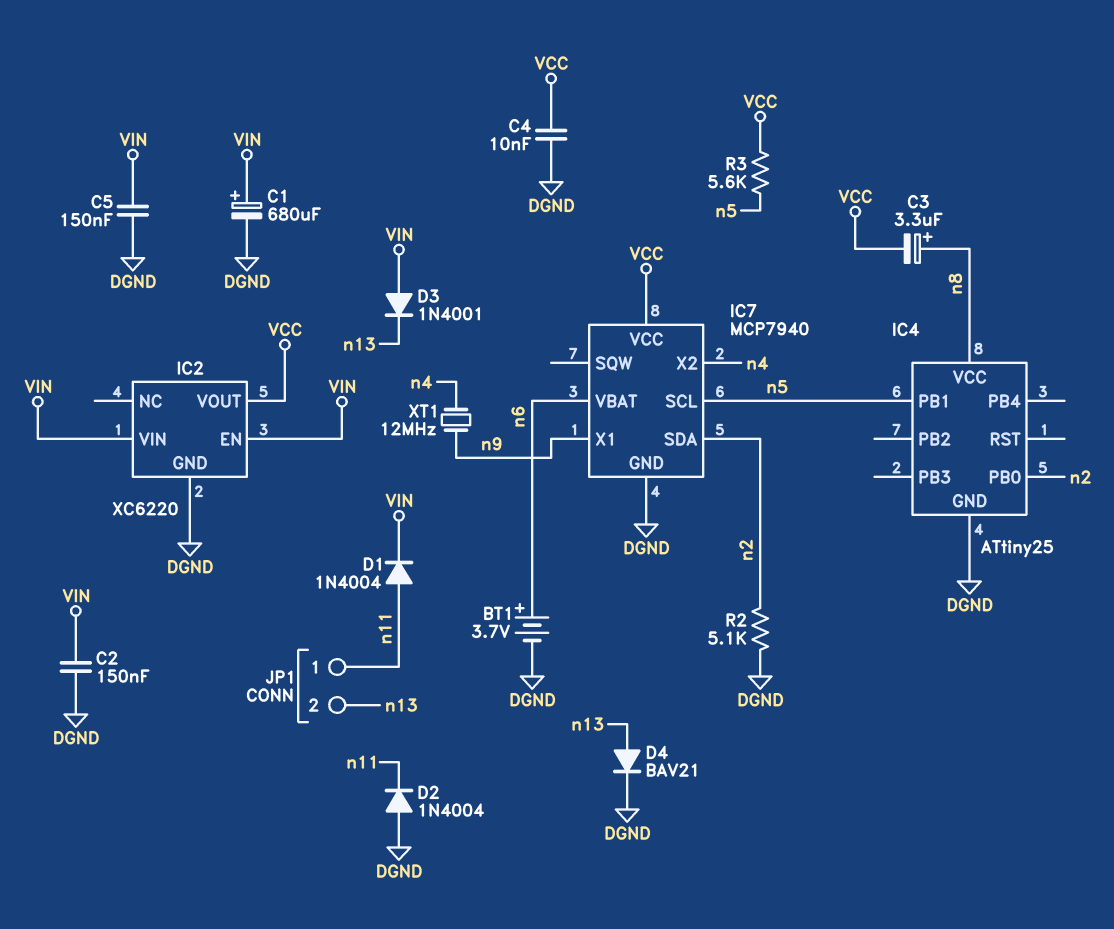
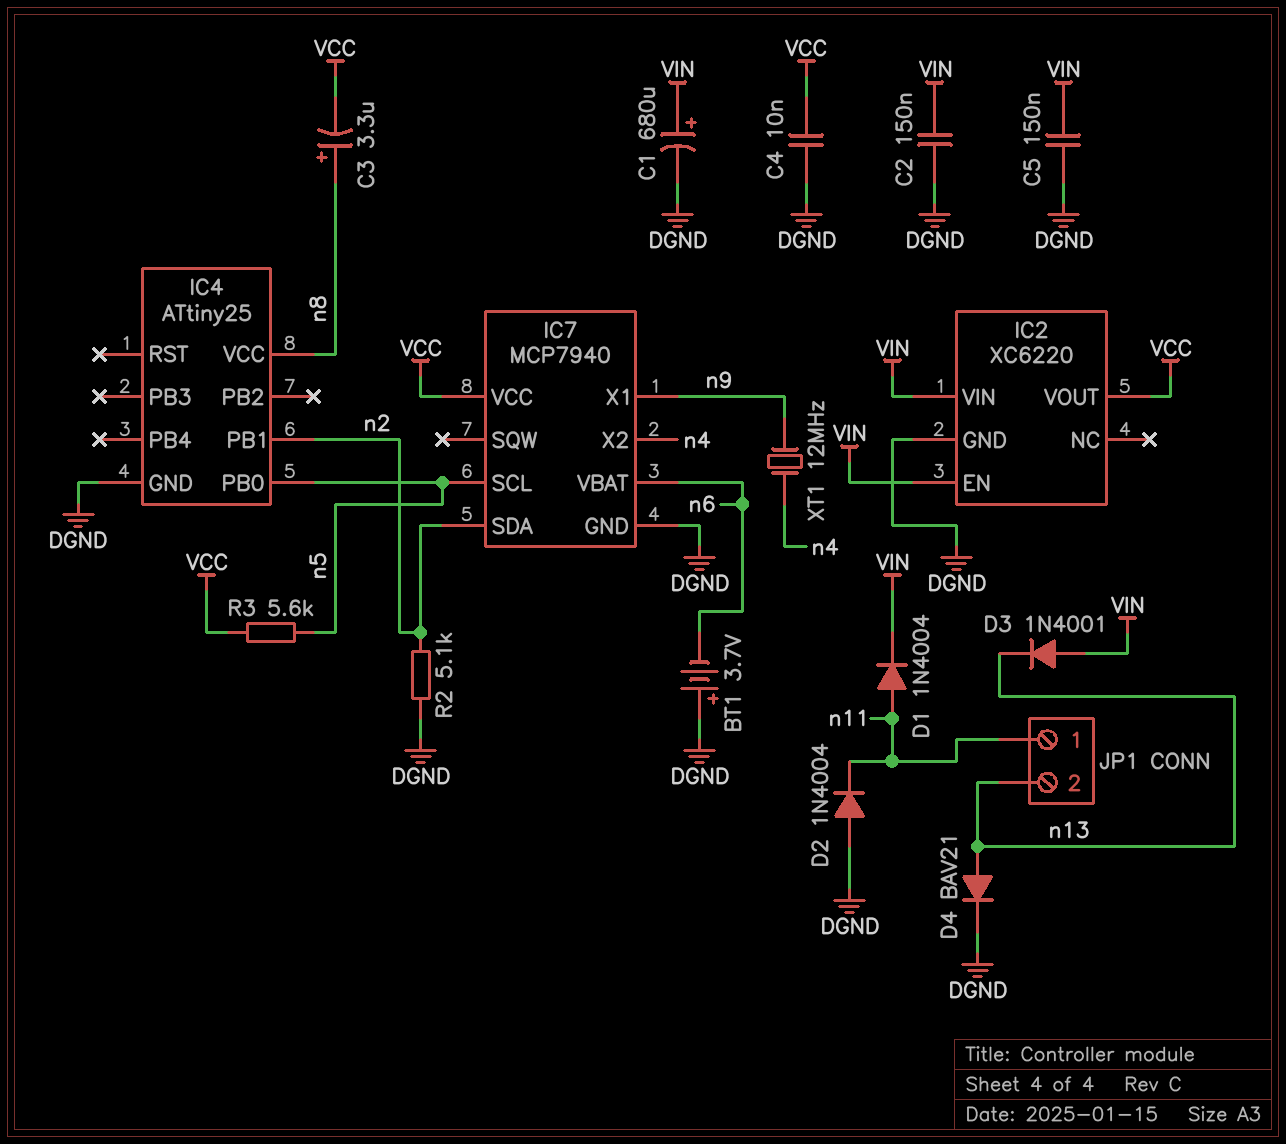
BT1: 3.7V (plus n6, minus DGND) -> 3.7V (plus DGND, minus n6)
IC4 pin PB0: n2 -> n5
IC4 pin PB1: n5 -> n2

